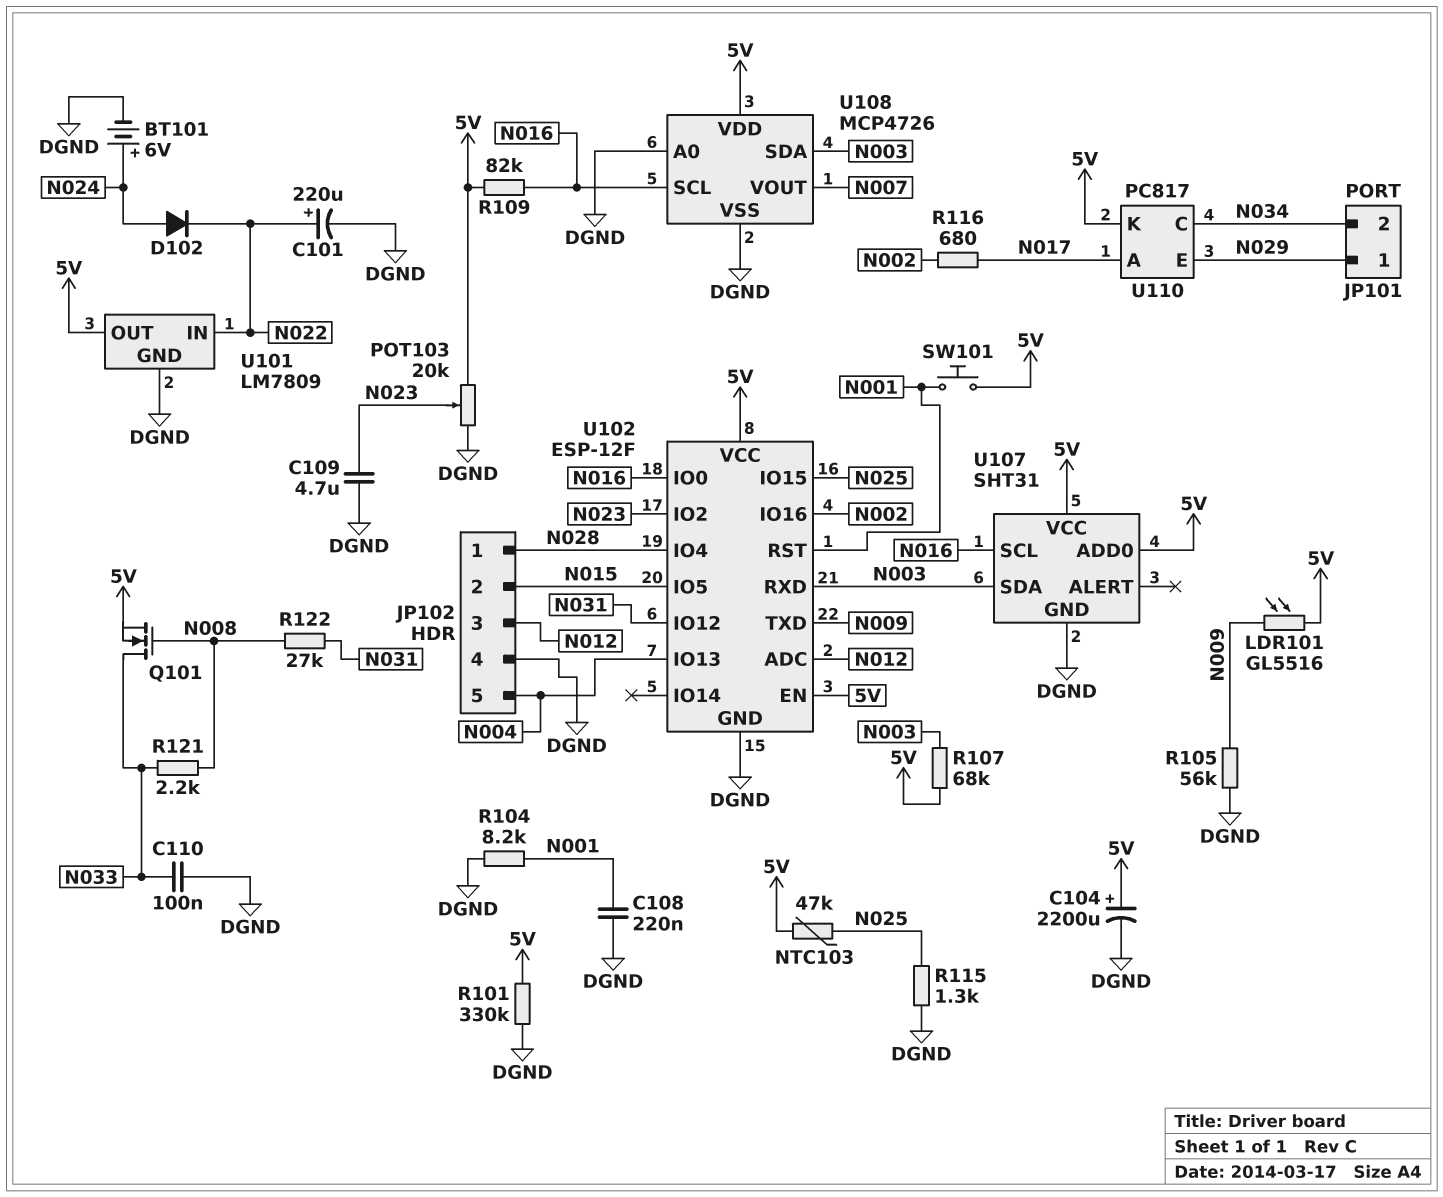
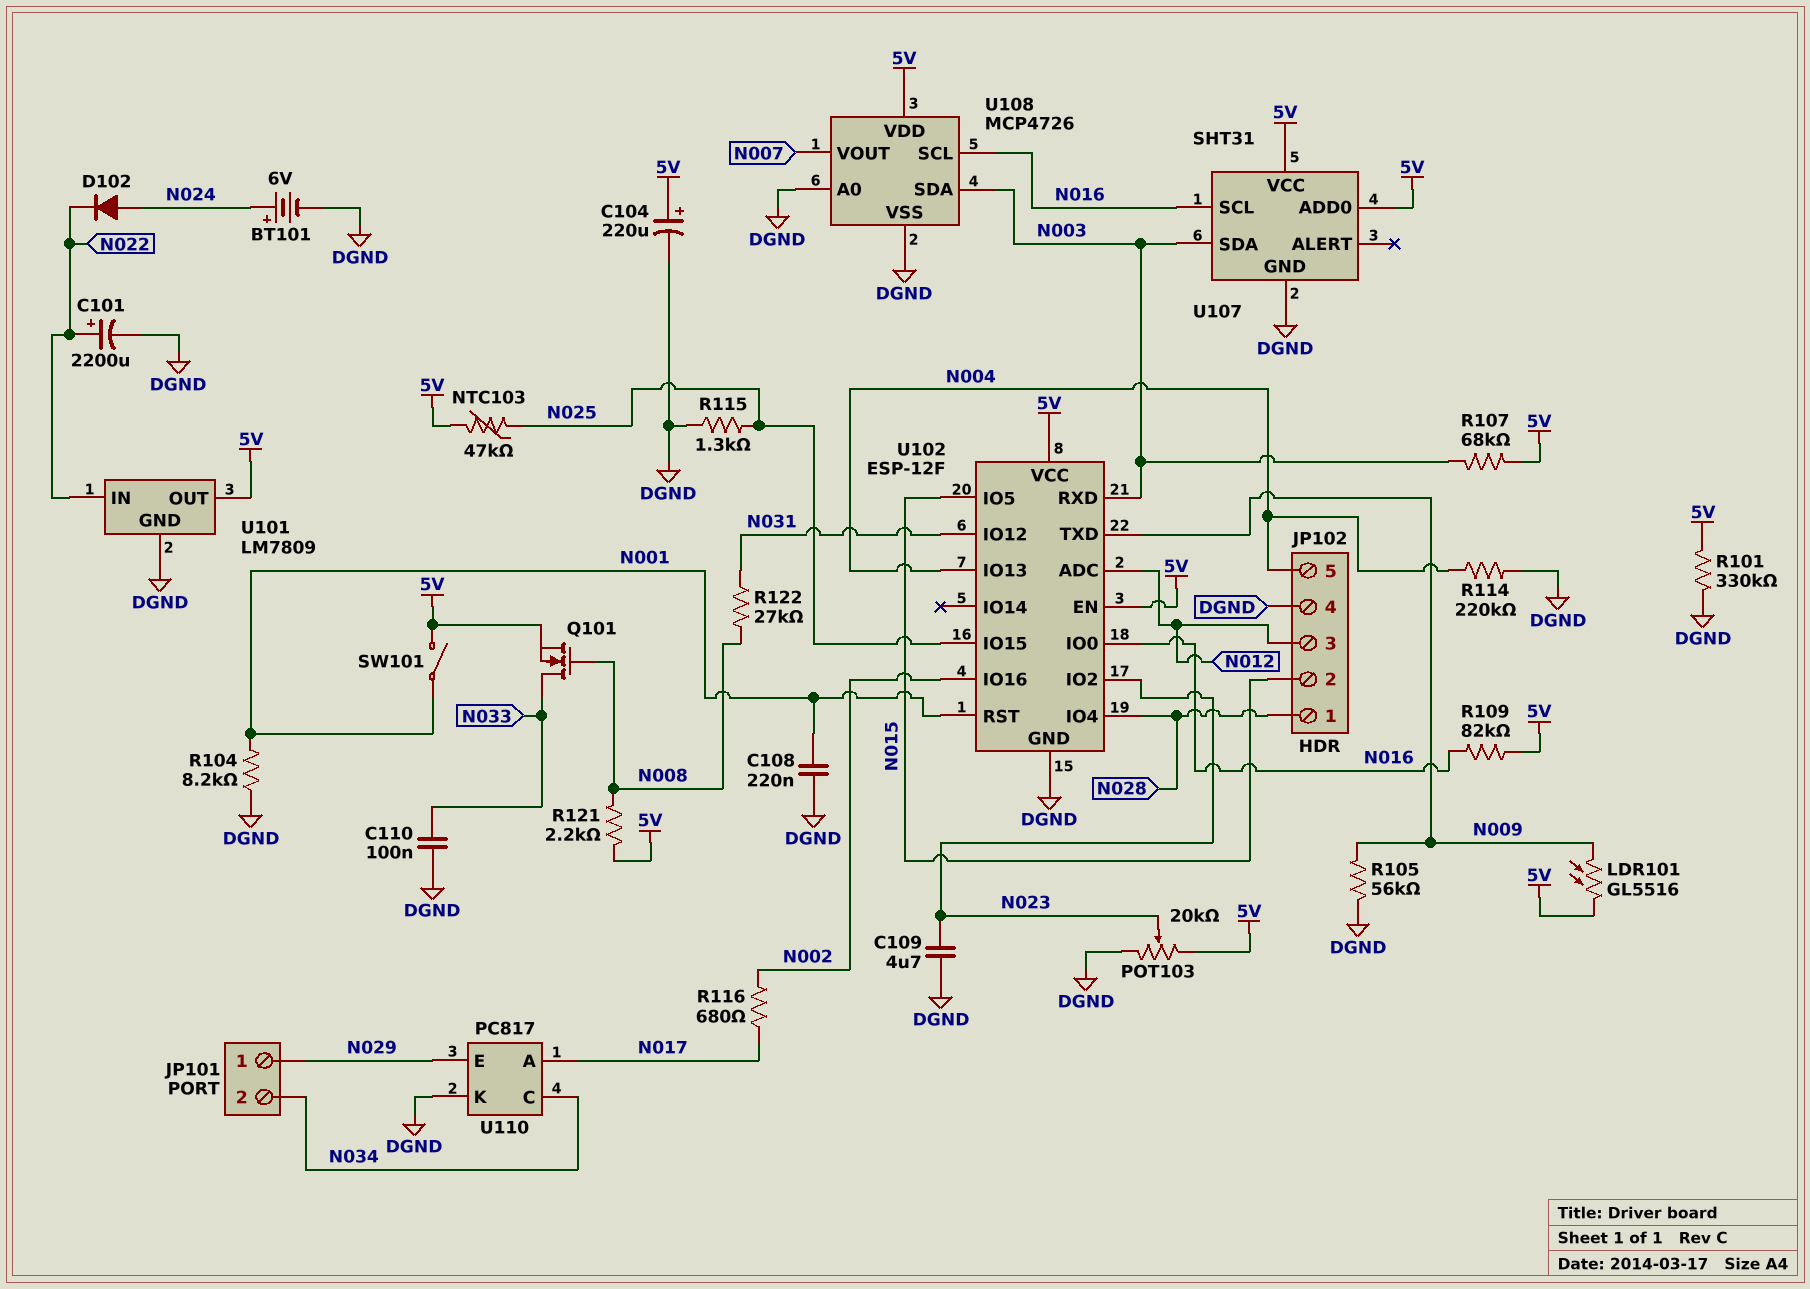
C101: 220uF (plus N022, minus DGND) -> 2200uF (plus N022, minus DGND)
C104: 2200uF (plus 5V, minus DGND) -> 220uF (plus 5V, minus DGND)
R114: none -> 220k (DGND, N004)
R121: 2.2k (N008, N033) -> 2.2k (5V, N008)
SW101: button (5V, N001) -> switch (5V, N001)
U110 pin K: 5V -> DGND

